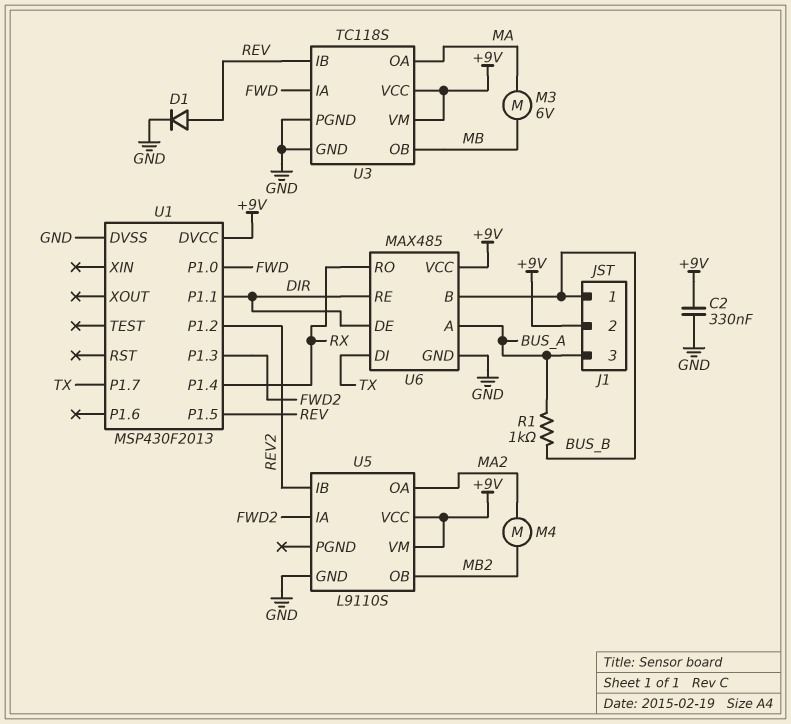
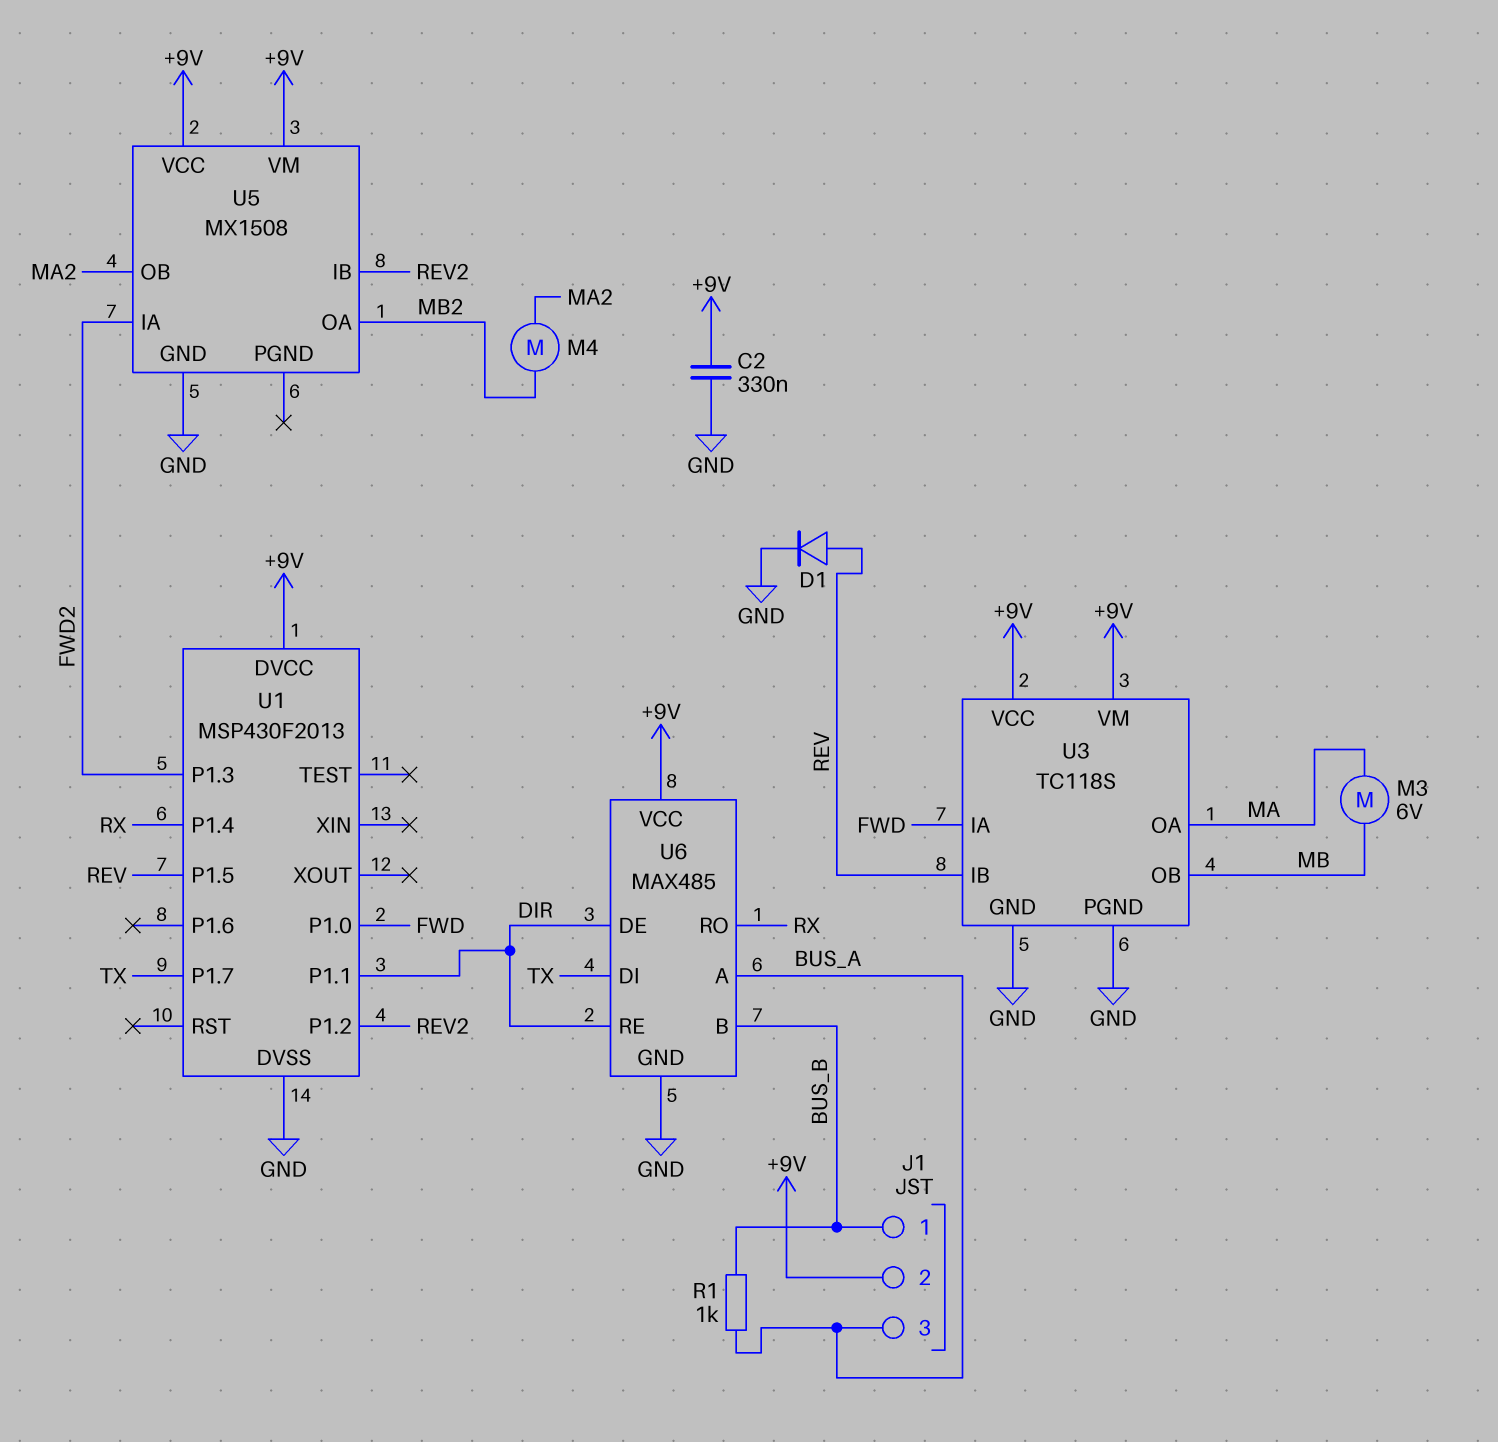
U5: L9110S -> MX1508
U5 pin OA: MA2 -> MB2
U5 pin OB: MB2 -> MA2

